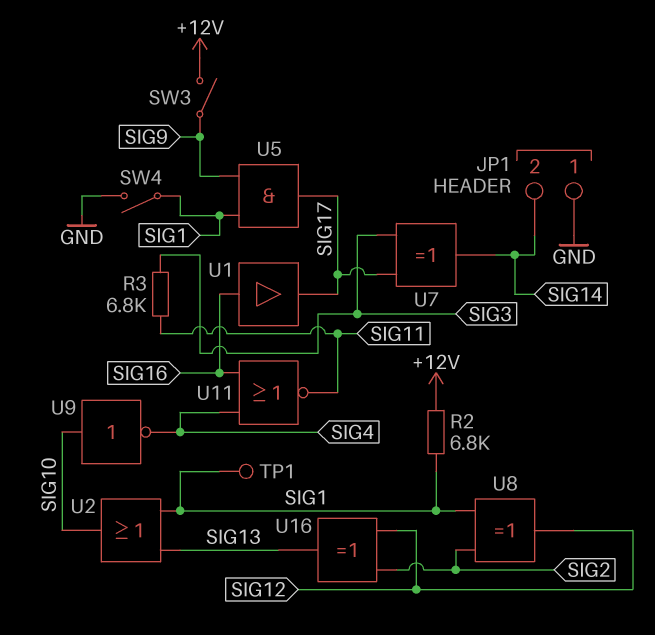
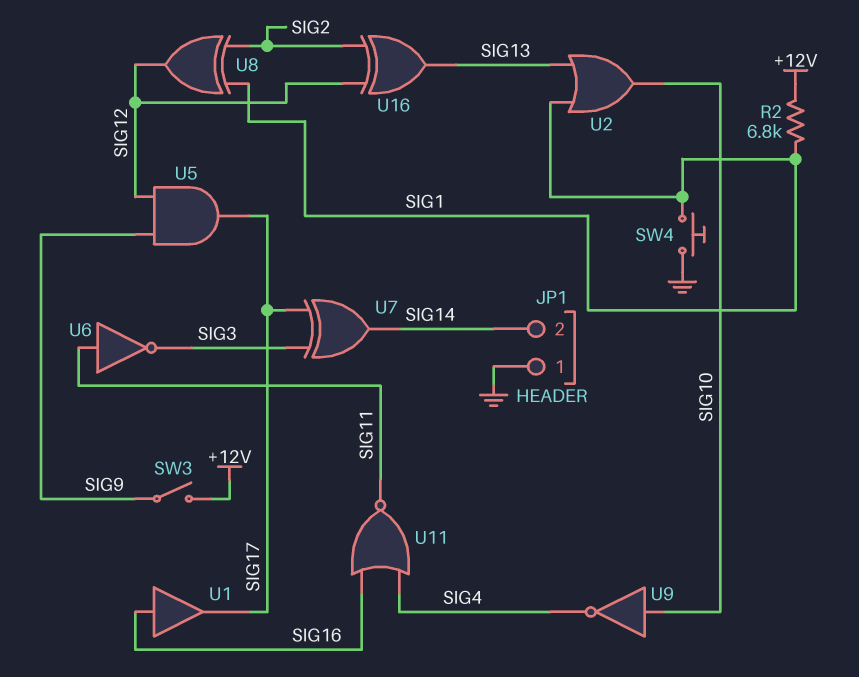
R3: 6.8k (SIG3, SIG11) -> none
SW4: switch (GND, SIG1) -> button (GND, SIG1)
TP1: test point (SIG1) -> none
U5: AND (in SIG1, in SIG9, out SIG17) -> AND (in SIG9, in SIG12, out SIG17)
U6: none -> NOT (in SIG11, out SIG3)

